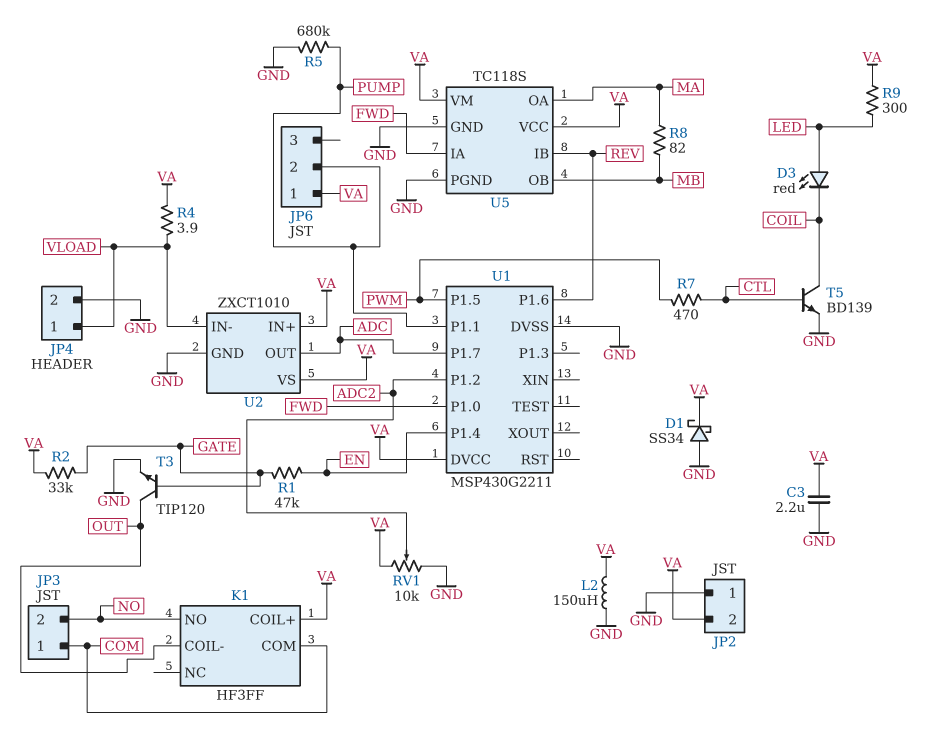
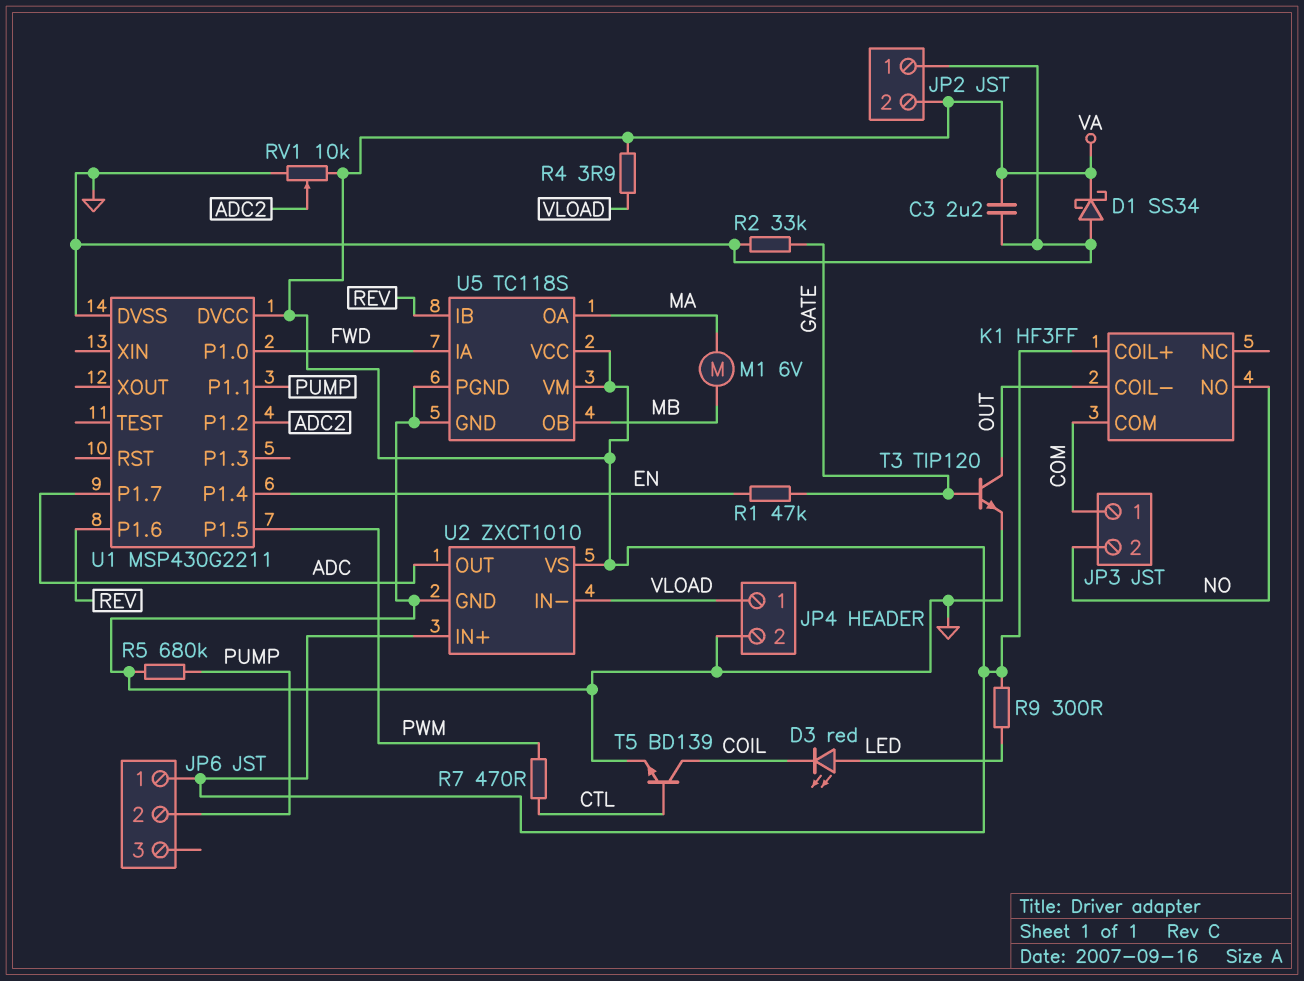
L2: 150uH (GND, VA) -> none
M1: none -> motor 6V (MA, MB)
R2: 33k (GATE, VA) -> 33k (GATE, GND)
R8: 82 (MA, MB) -> none

